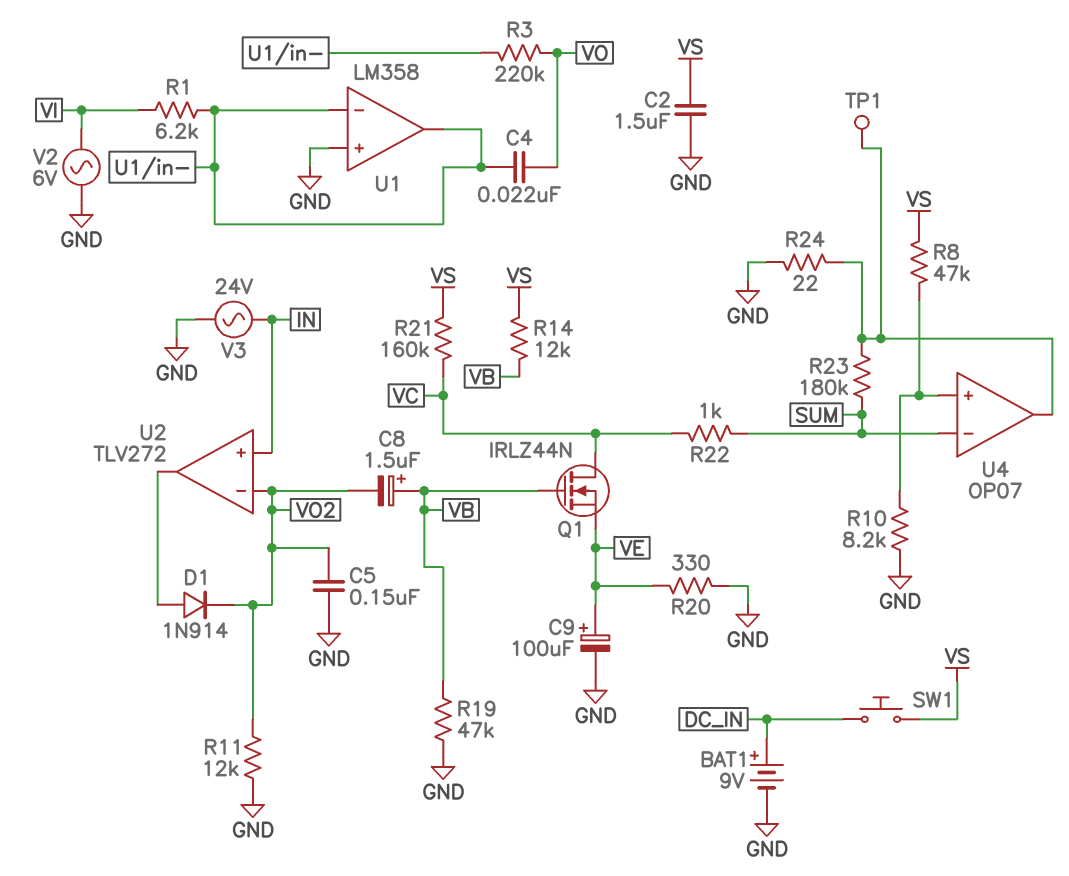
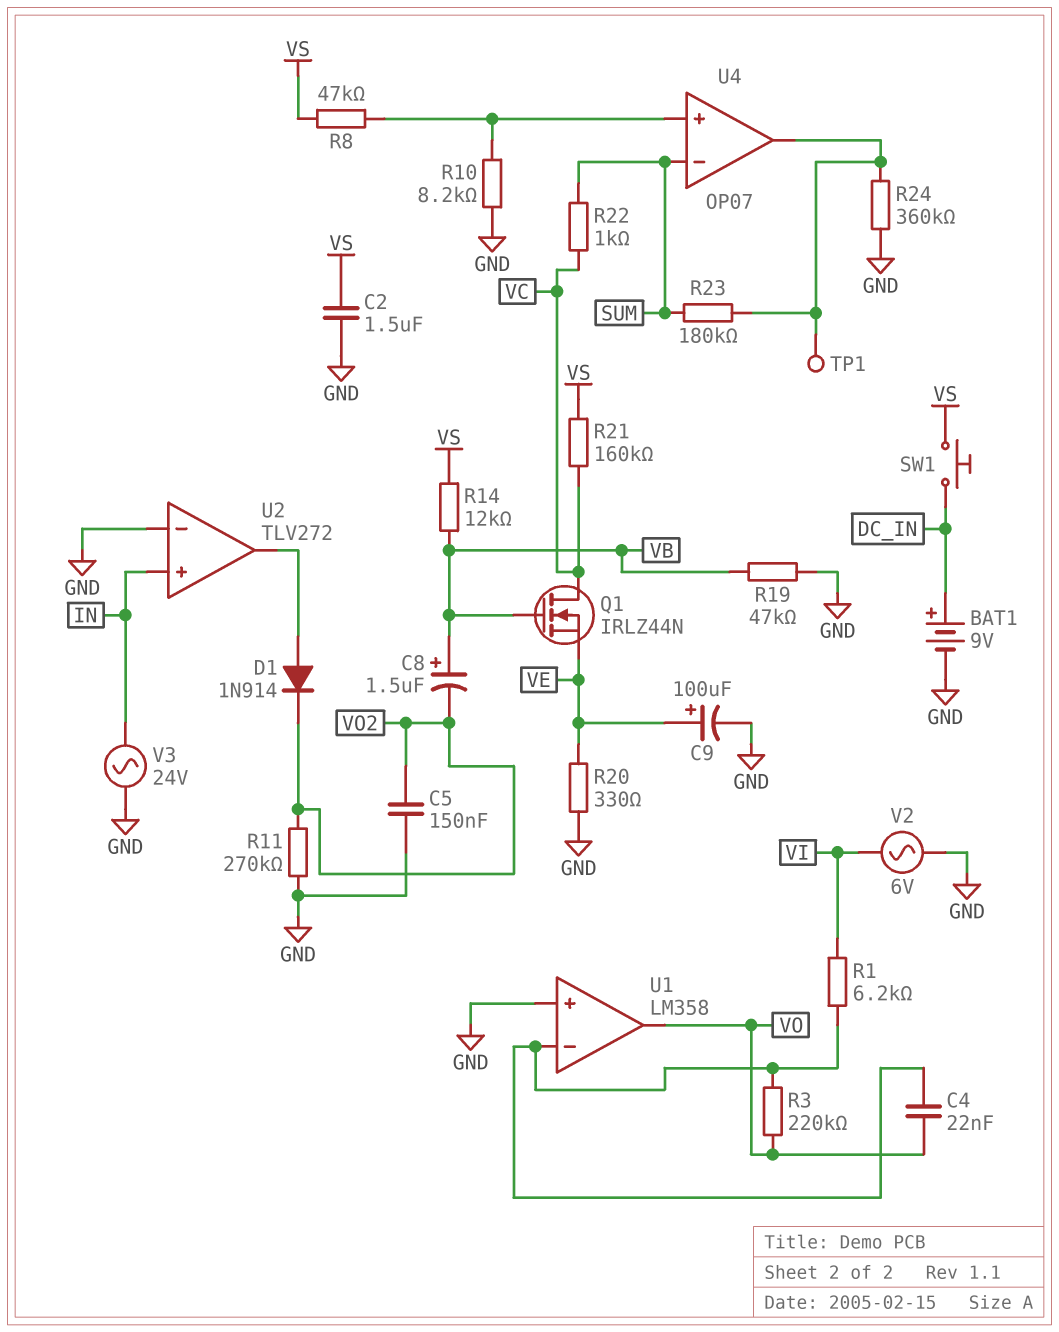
R11: 12k (GND, VO2) -> 270k (GND, VO2)
R24: 22 (GND, U4/out) -> 360k (GND, U4/out)
U1 pin out: U1/in- -> VO
U2 pin in-: VO2 -> GND

